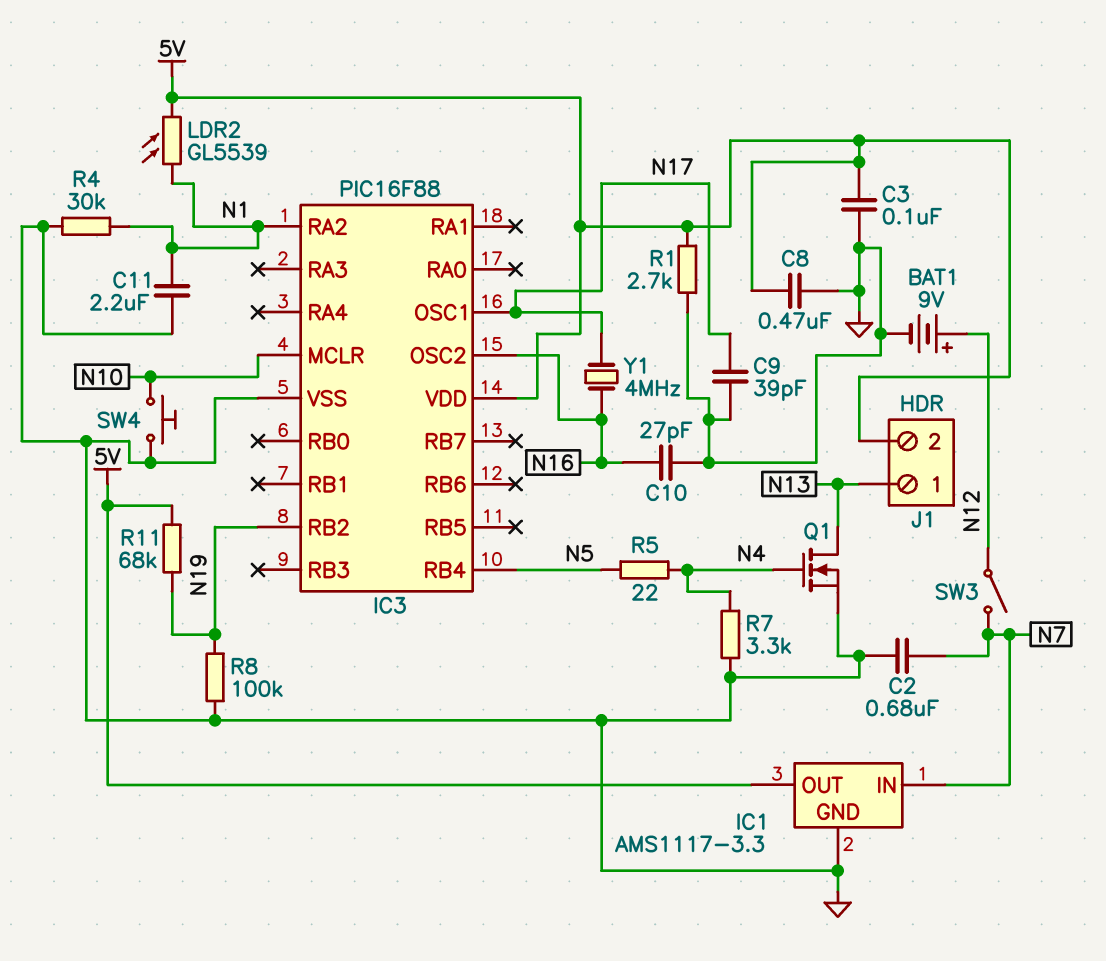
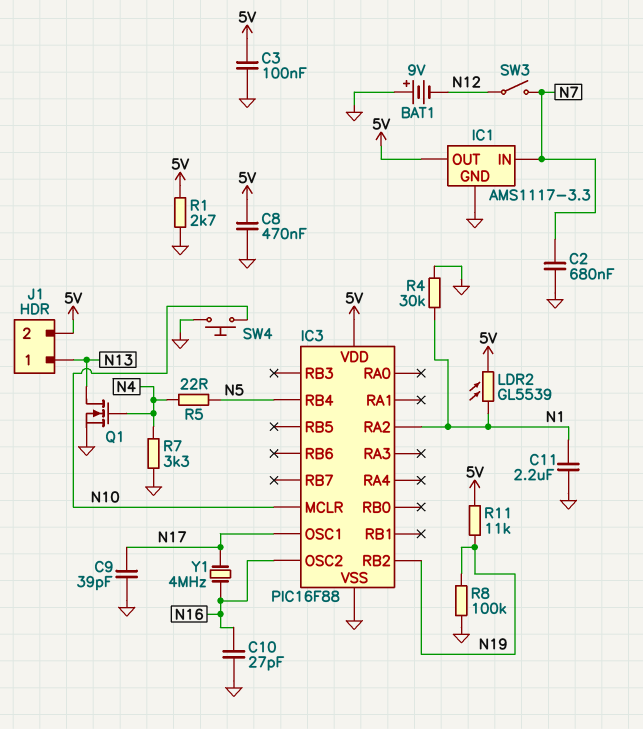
BAT1: 9V (plus N12, minus GND) -> 9V (plus GND, minus N12)
R11: 68k (5V, N19) -> 11k (5V, N19)

